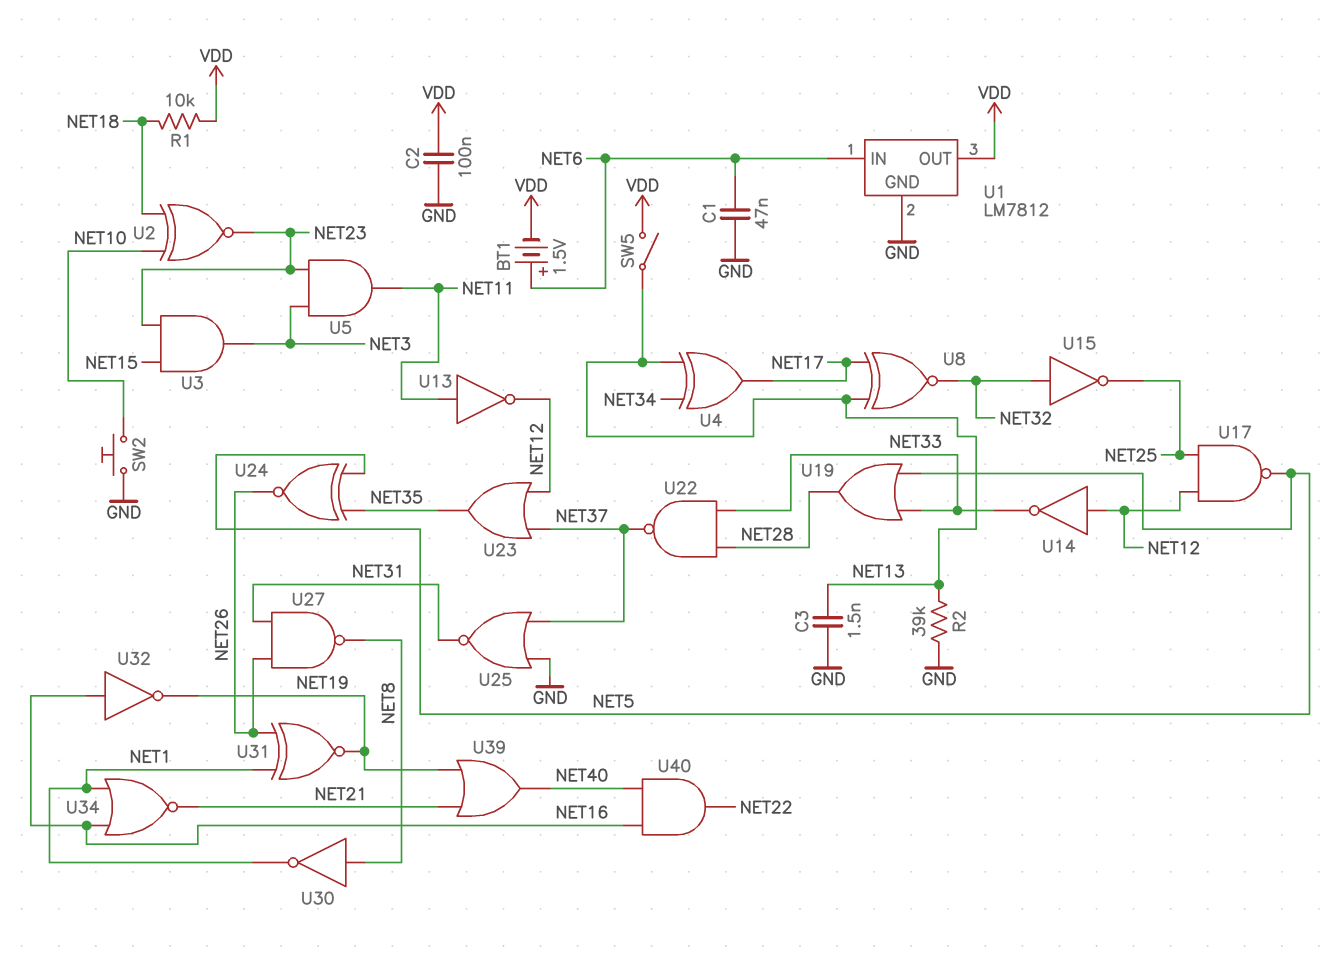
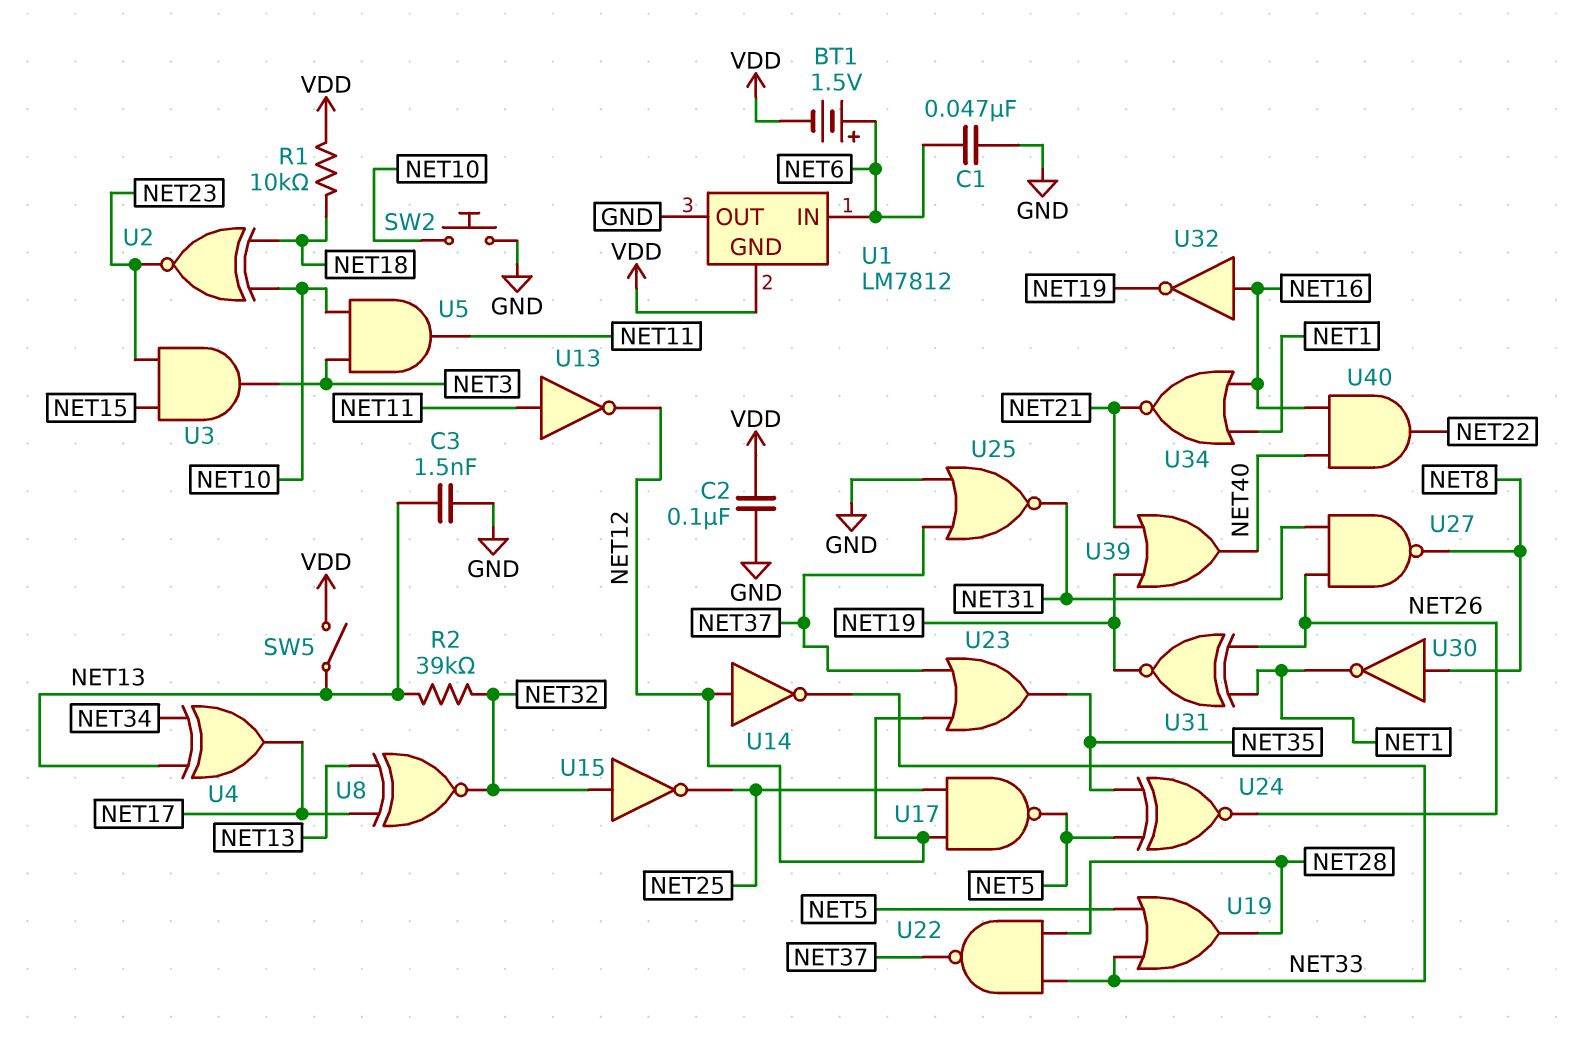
R2: 39k (GND, NET13) -> 39k (NET13, NET32)
U1 pin GND: GND -> VDD
U1 pin OUT: VDD -> GND
U5: AND (in NET3, in NET23, out NET11) -> AND (in NET3, in NET10, out NET11)

